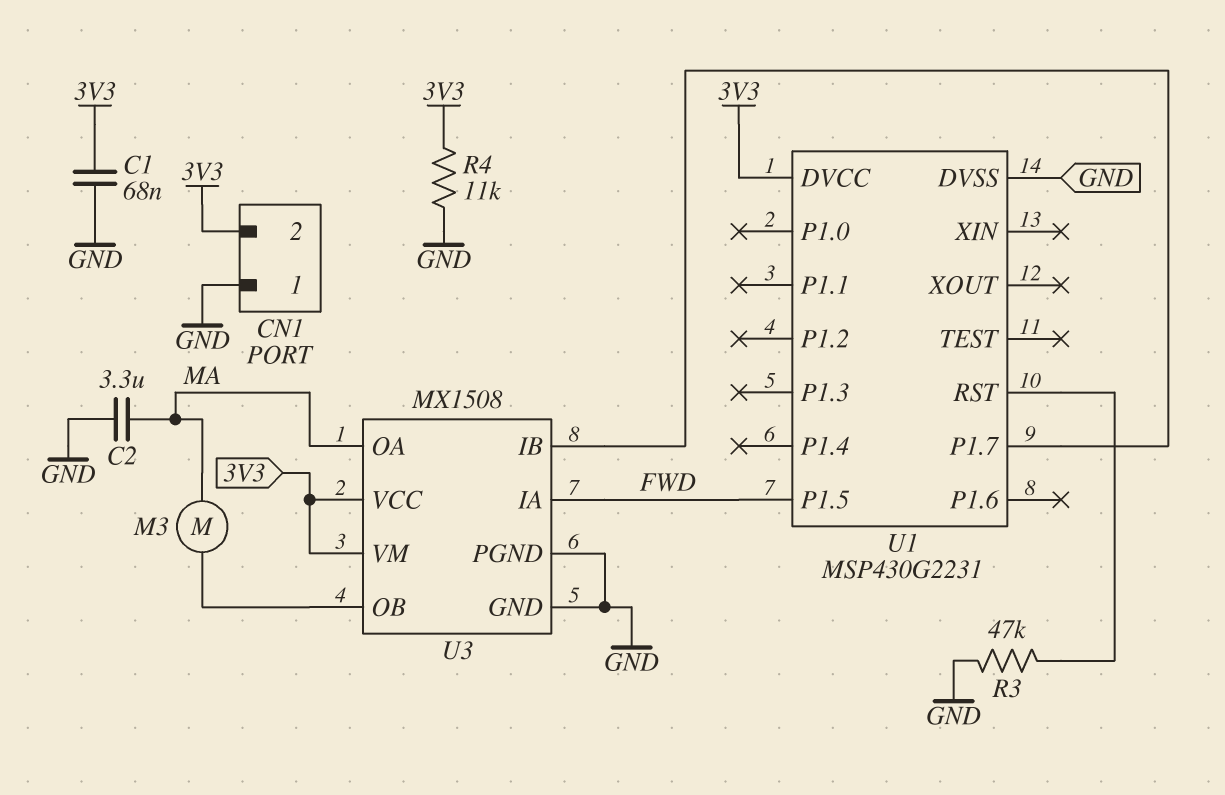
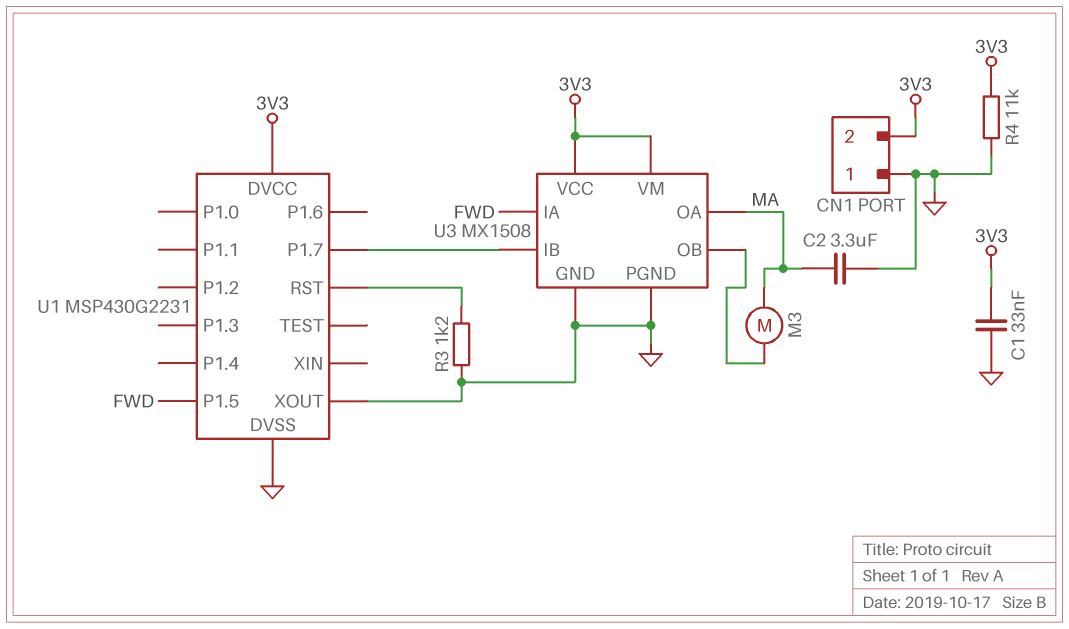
C1: 68nF (3V3, GND) -> 33nF (3V3, GND)
R3: 47k (GND, U1/RST) -> 1.2k (GND, U1/RST)
U1 pin XOUT: none -> GND

